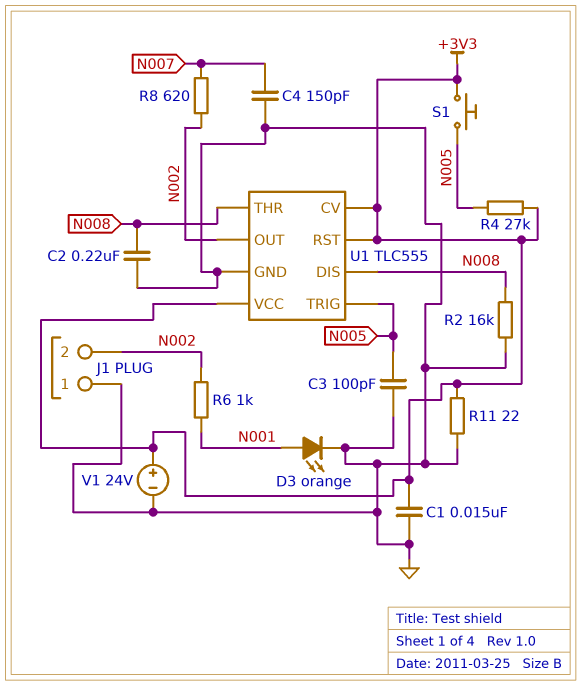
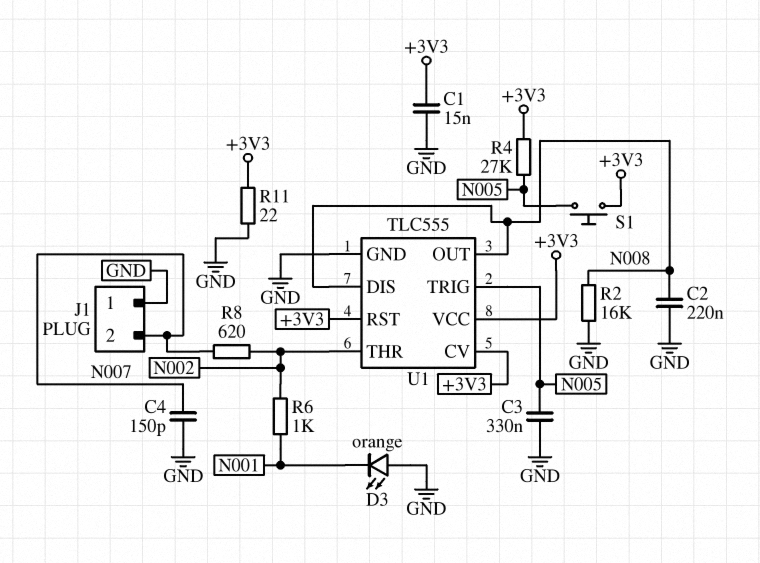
C3: 100pF (GND, N005) -> 330nF (GND, N005)
D3: LED orange (A N001, K GND) -> LED orange (A GND, K N001)
J1 pin 2: N002 -> N007
U1 pin OUT: N002 -> N008
U1 pin THR: N008 -> N002
V1: 24V (plus +3V3, minus GND) -> none

